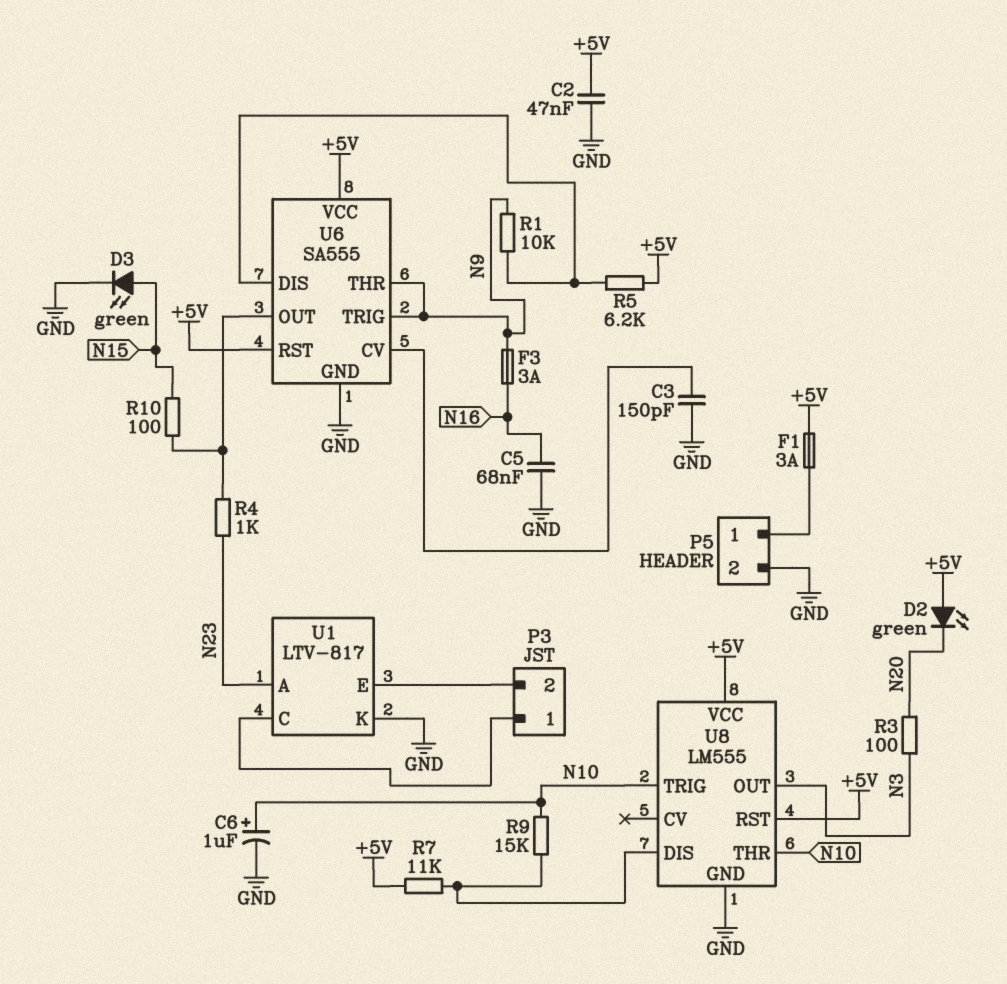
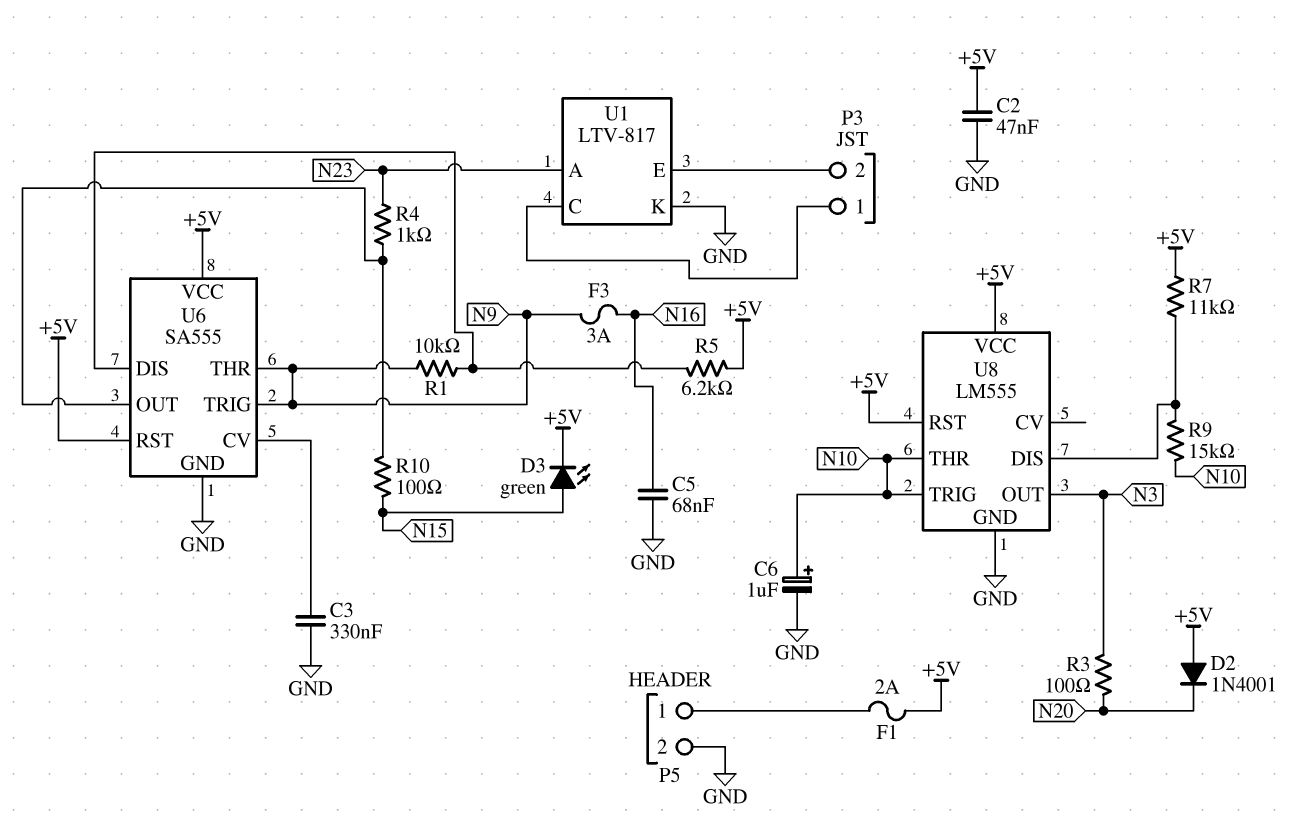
C3: 150pF (GND, U6/CV) -> 330nF (GND, U6/CV)
D2: LED green (A +5V, K N20) -> diode 1N4001 (A +5V, K N20)
D3: LED green (A N15, K GND) -> LED green (A N15, K +5V)
F1: 3A (+5V, P5/1) -> 2A (+5V, P5/1)

